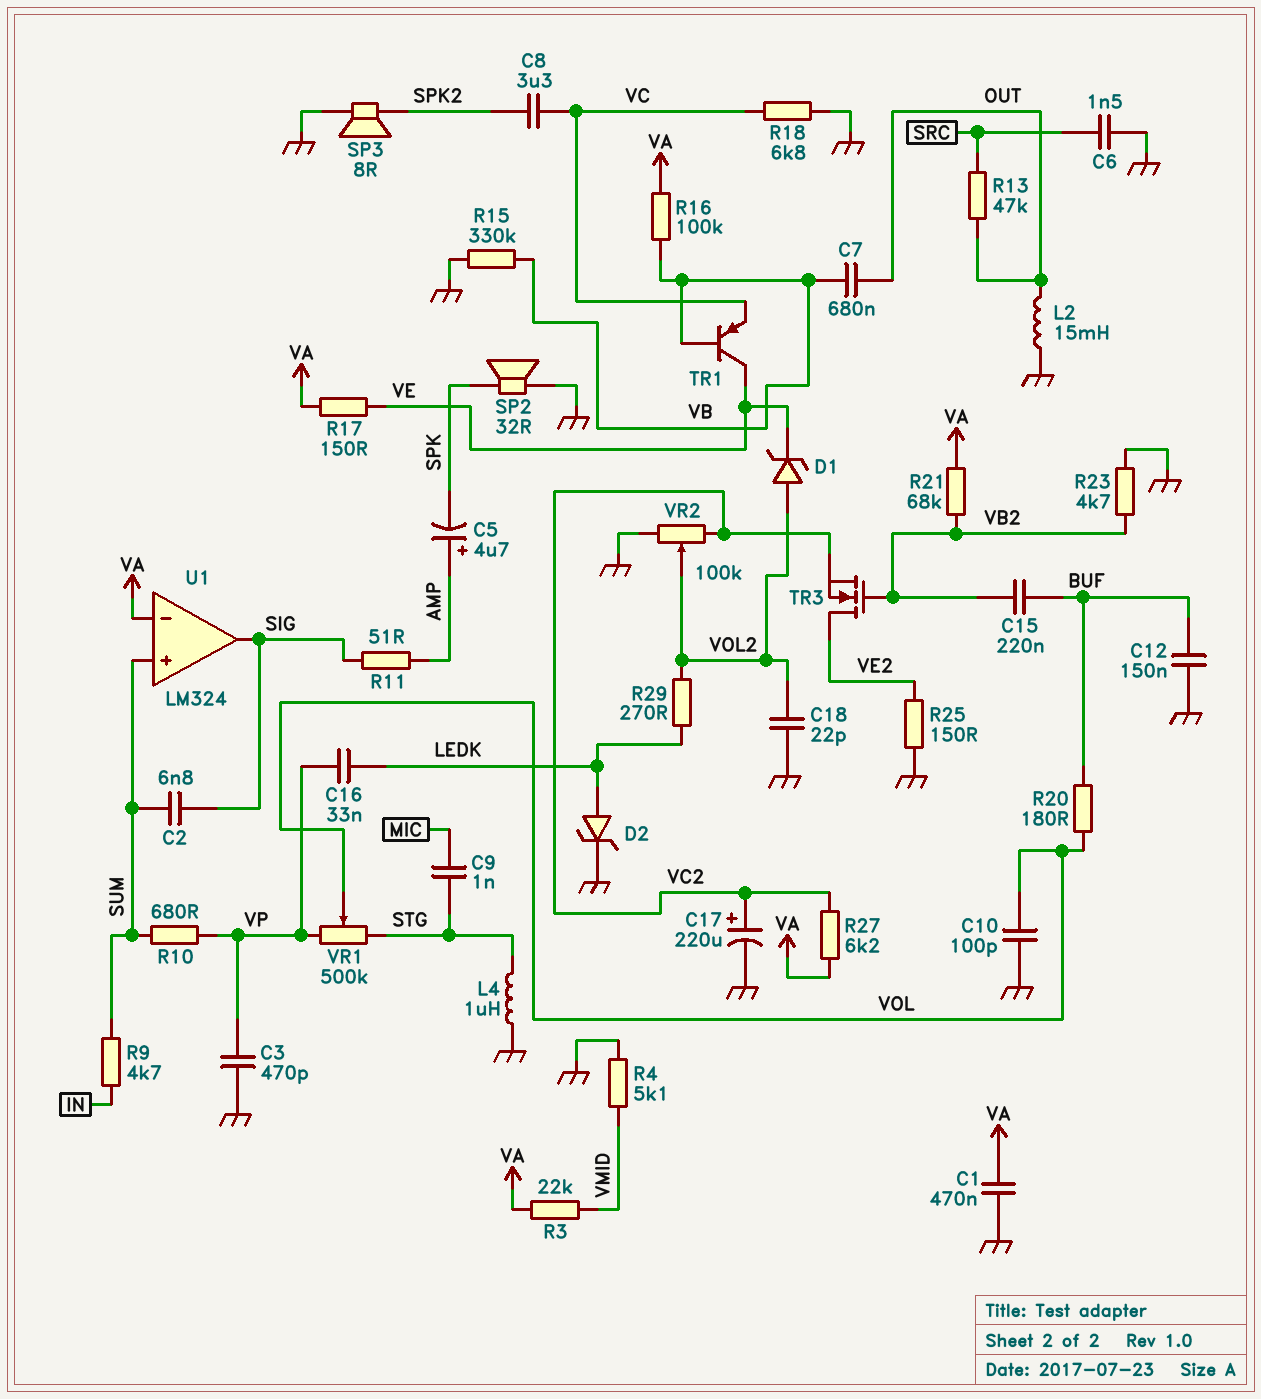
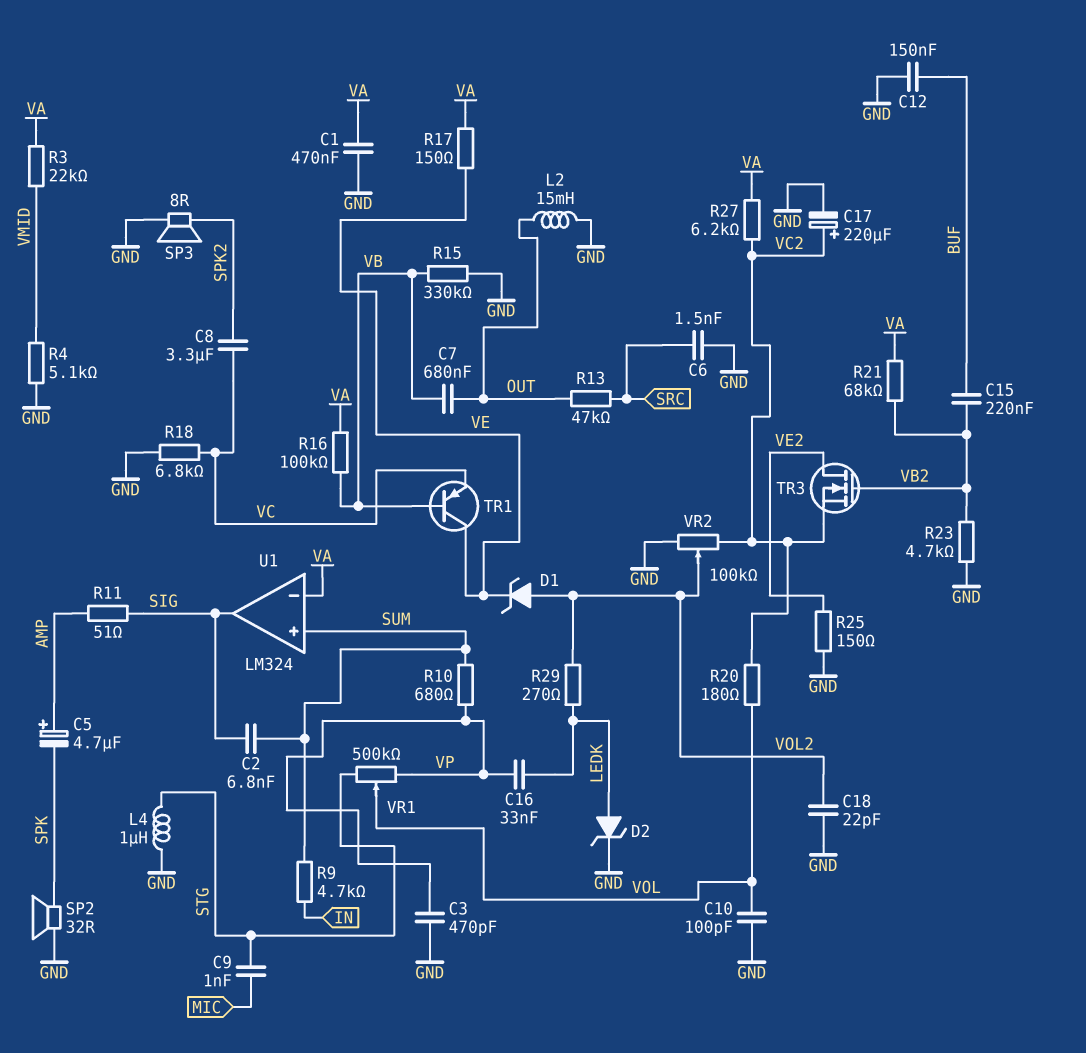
R20: 180 (BUF, VOL) -> 180 (VC2, VOL)

